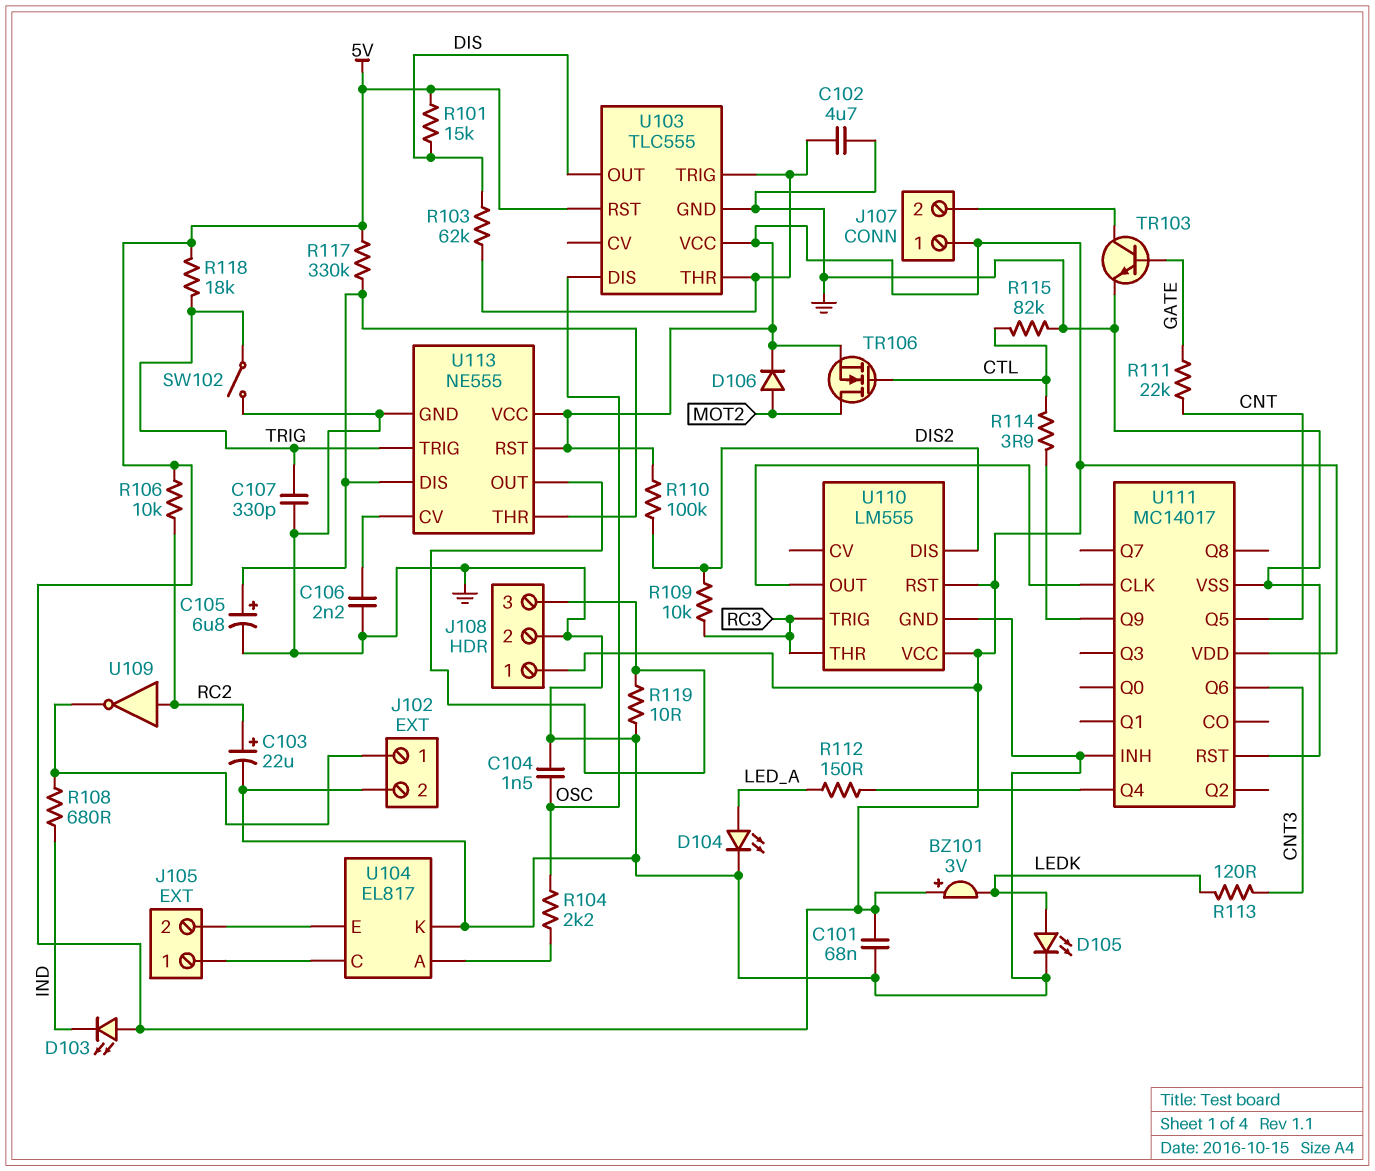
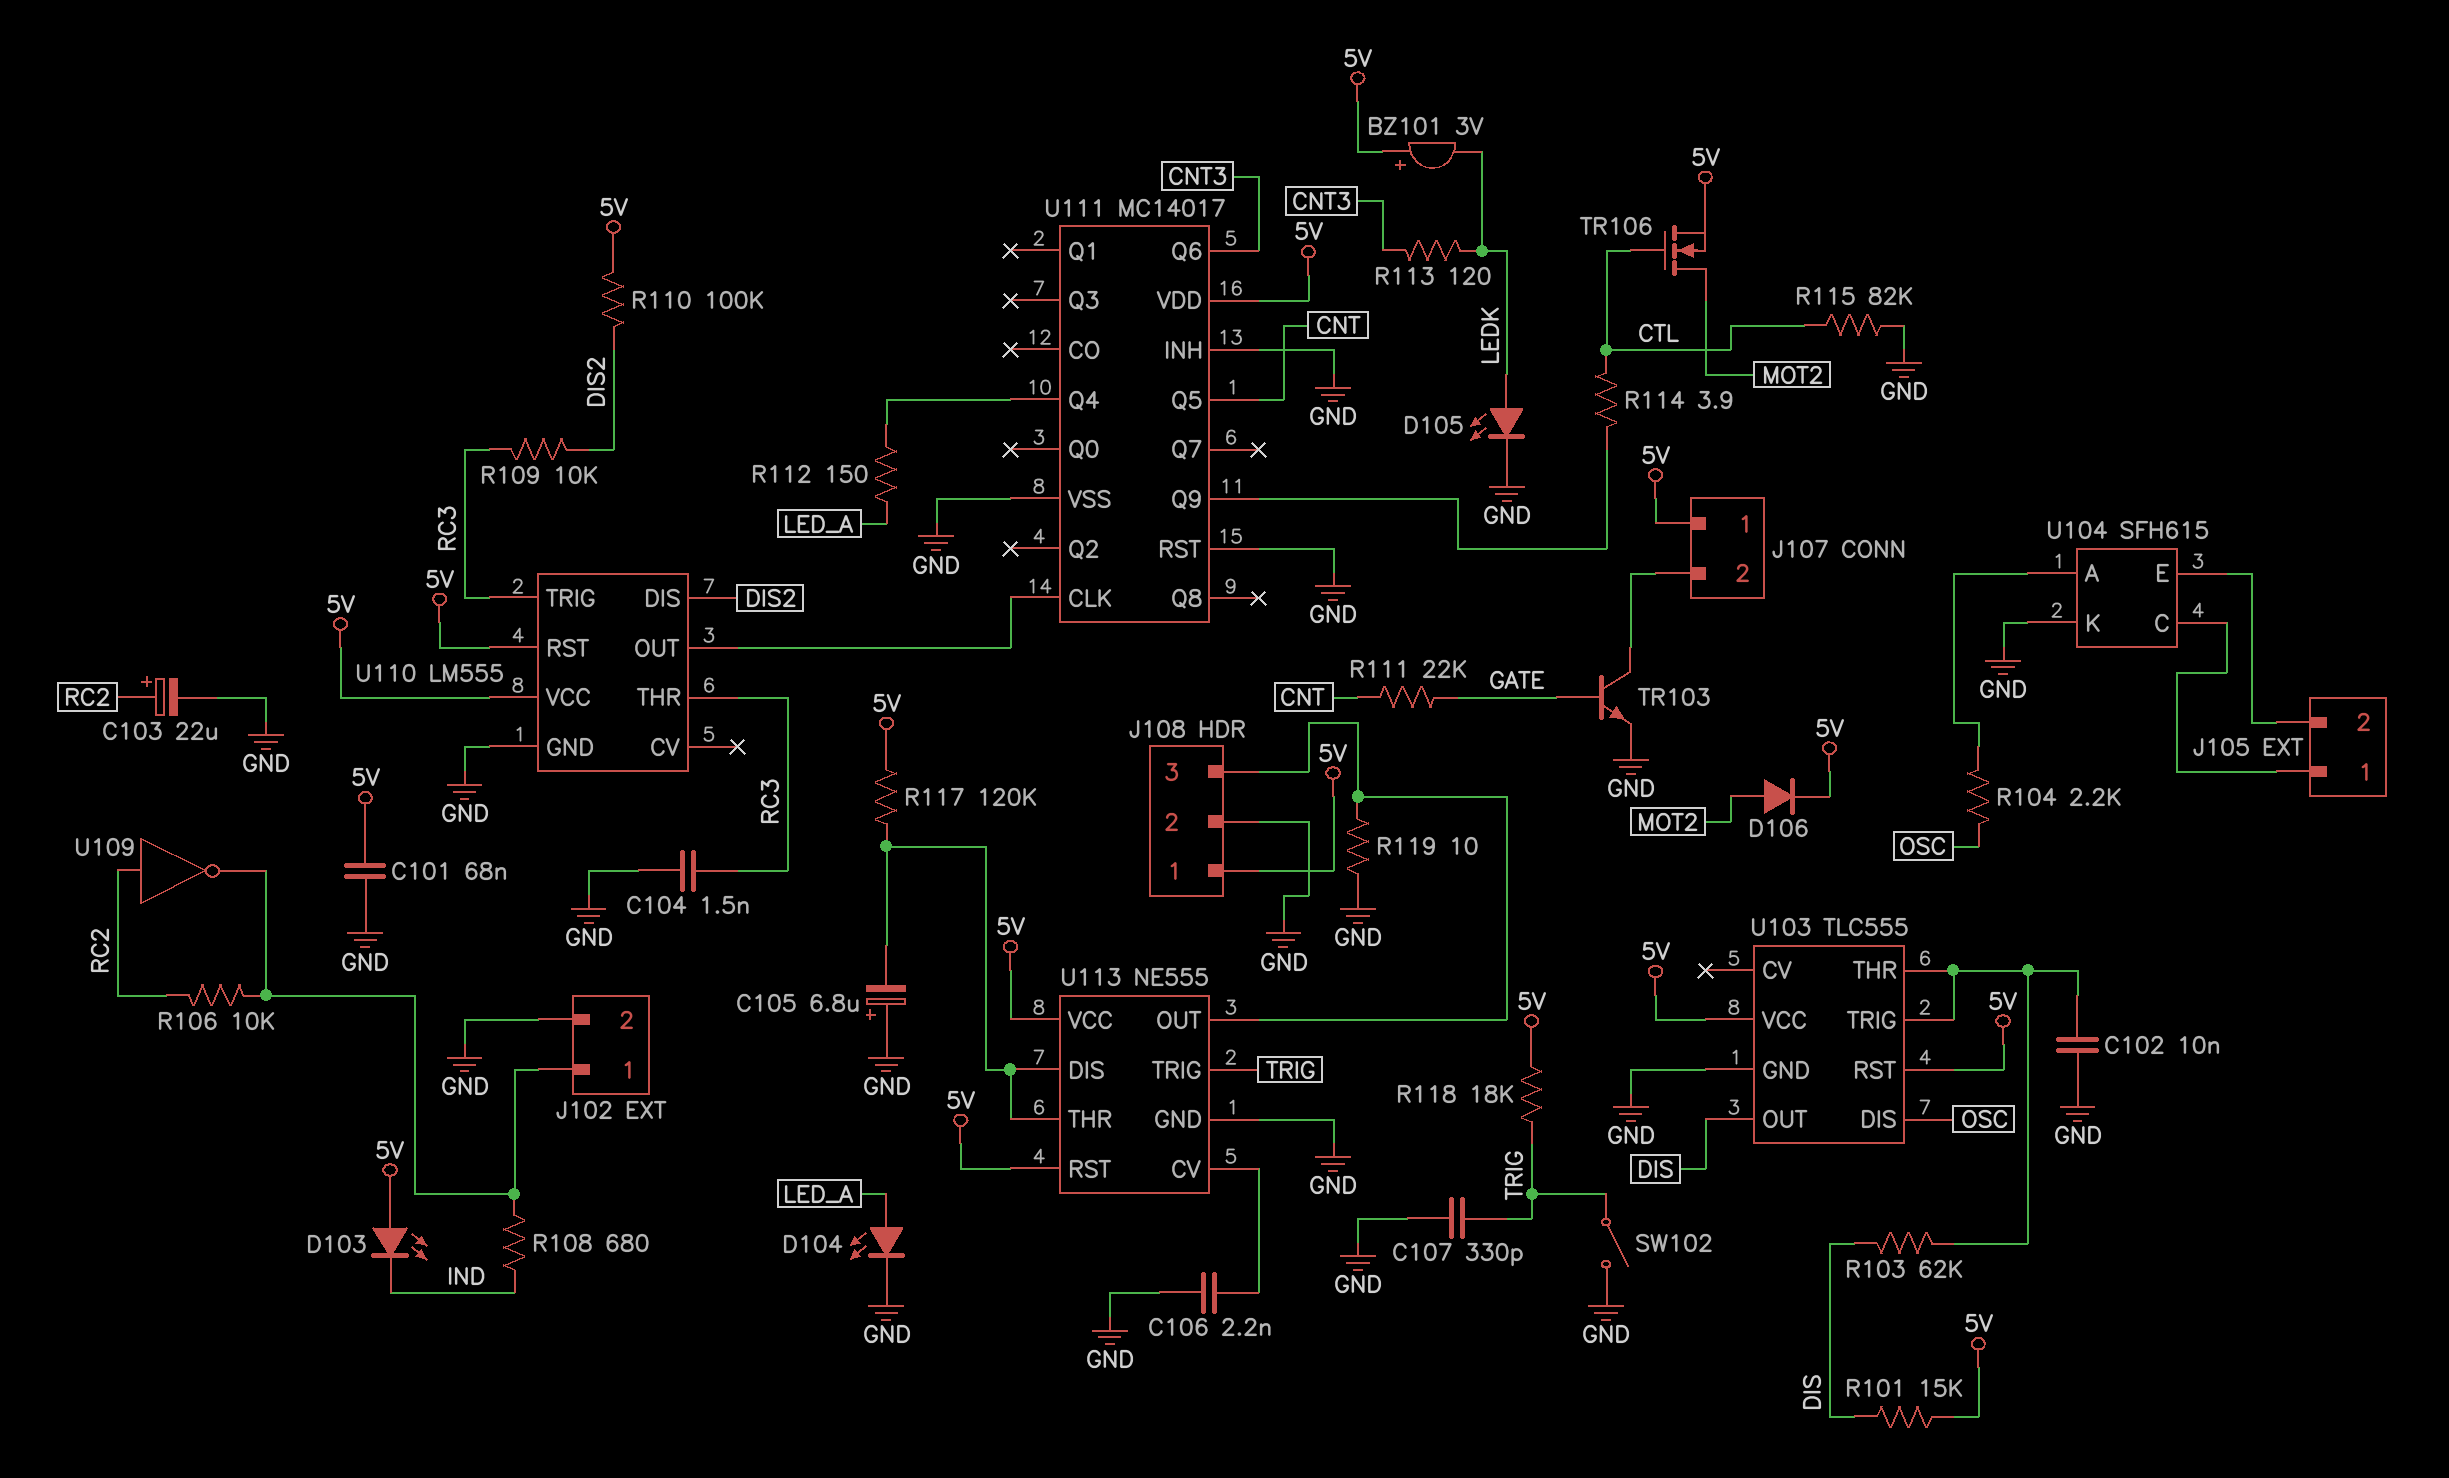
C102: 4.7uF (GND, U103/THR) -> 10nF (GND, U103/THR)
C104: 1.5nF (GND, OSC) -> 1.5nF (GND, RC3)
C105: 6.8uF (plus U113/DIS, minus GND) -> 6.8uF (plus GND, minus U113/DIS)
R106: 10k (5V, RC2) -> 10k (J102/1, RC2)
R117: 330k (5V, U113/DIS) -> 120k (5V, U113/DIS)
U104: EL817 -> SFH615

